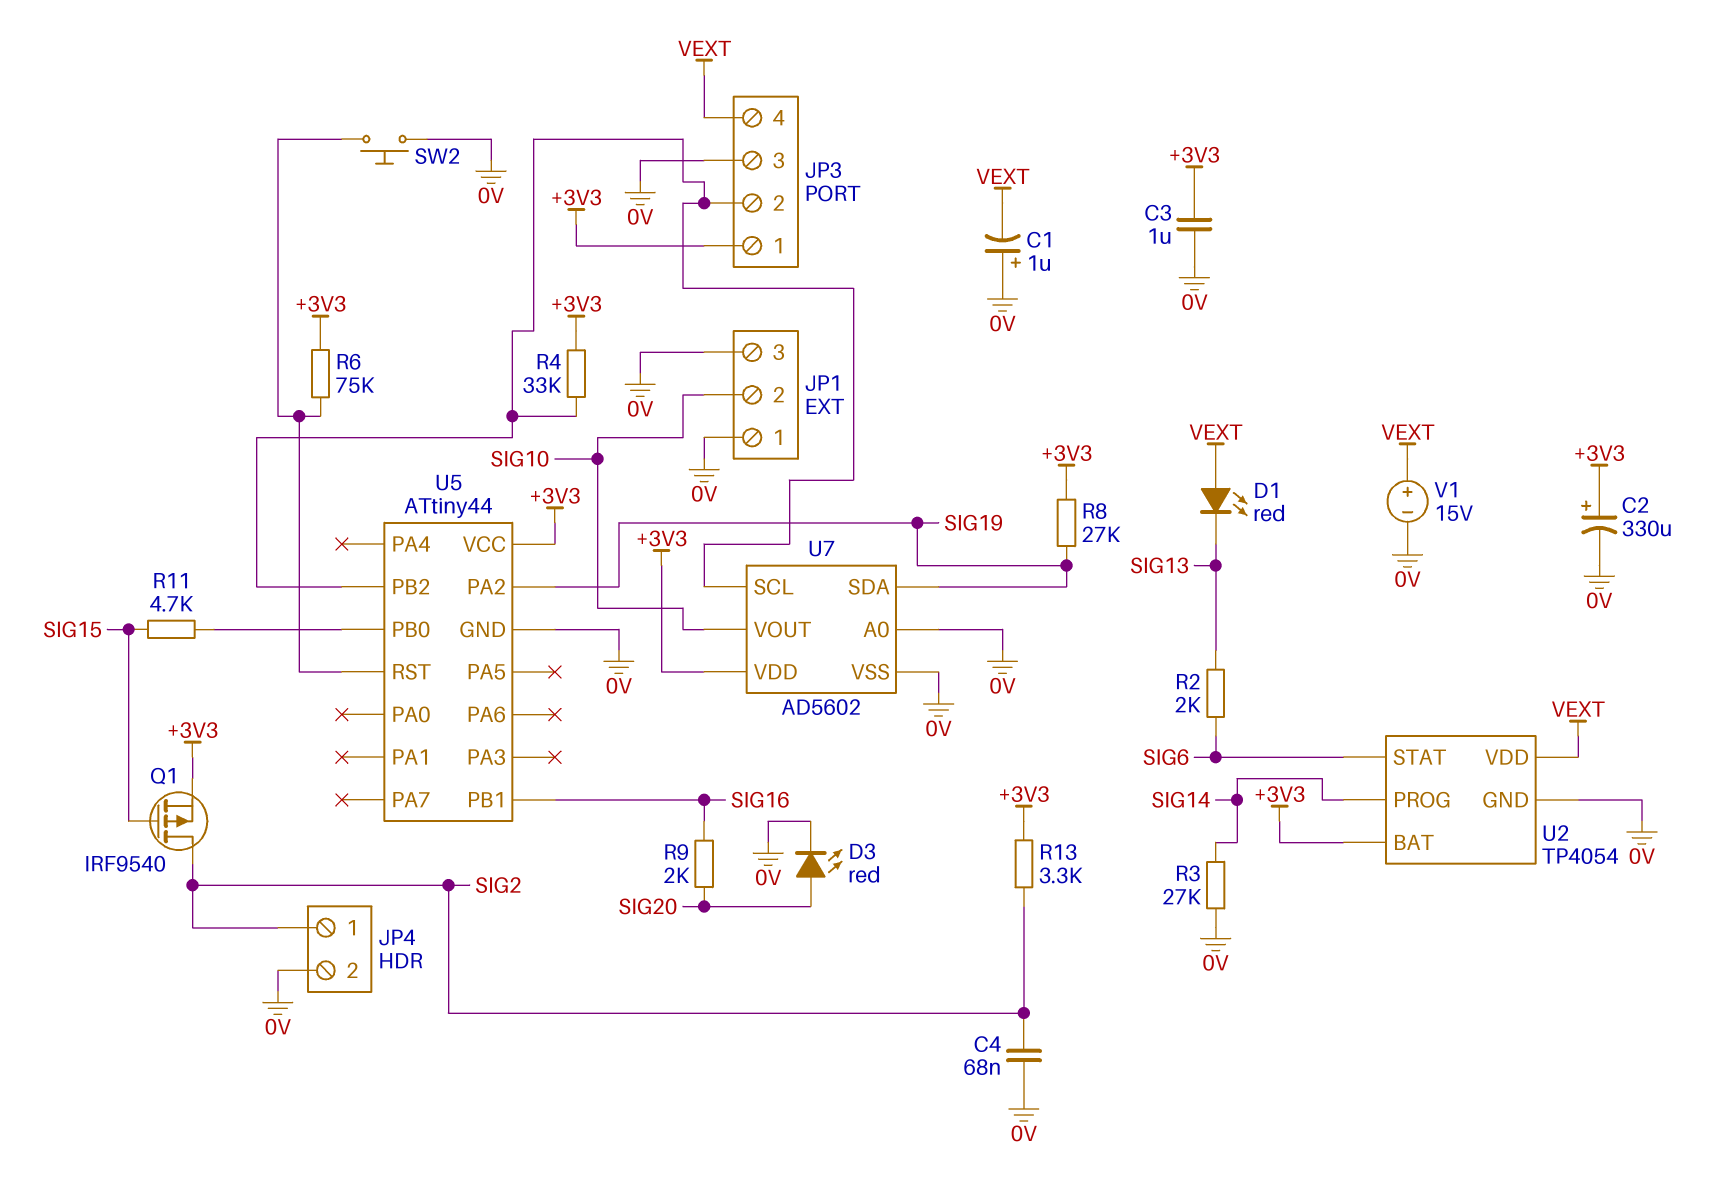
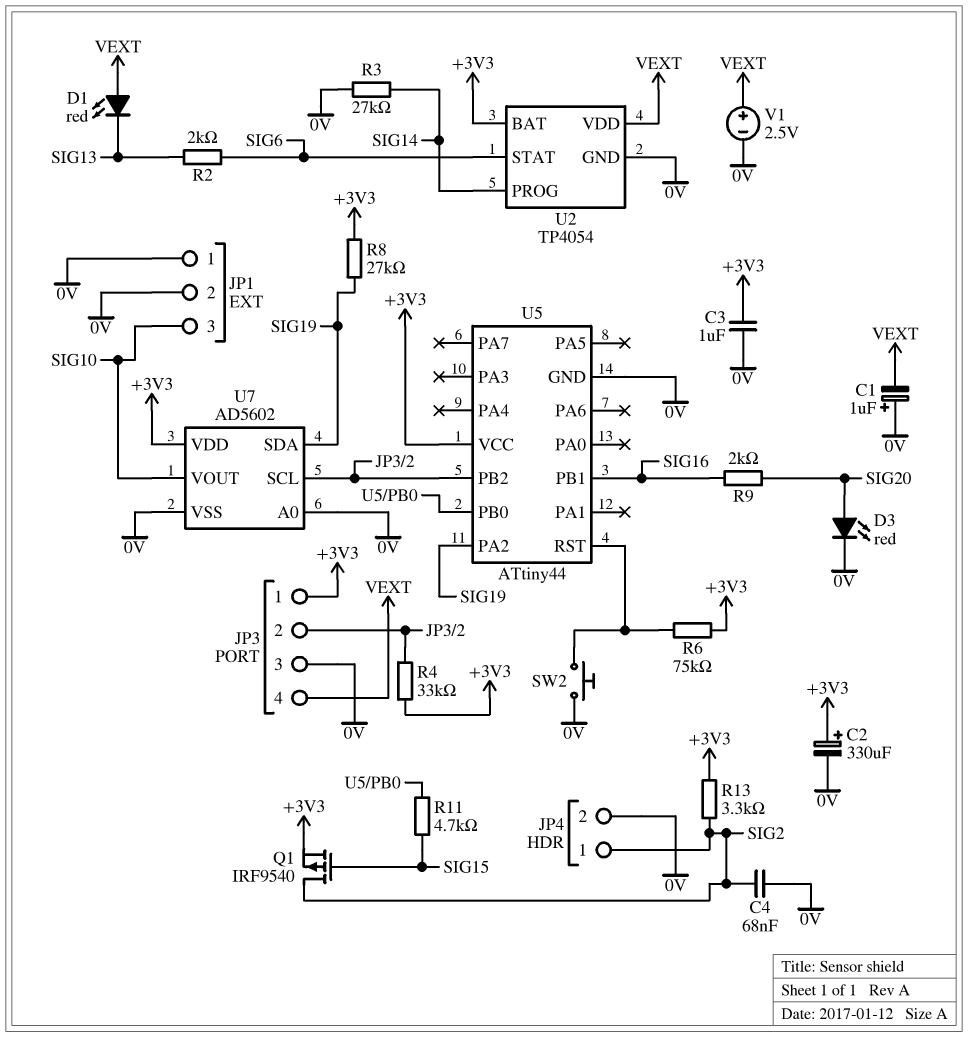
JP1 pin 2: SIG10 -> 0V
JP1 pin 3: 0V -> SIG10
V1: 15V (plus VEXT, minus 0V) -> 2.5V (plus VEXT, minus 0V)

